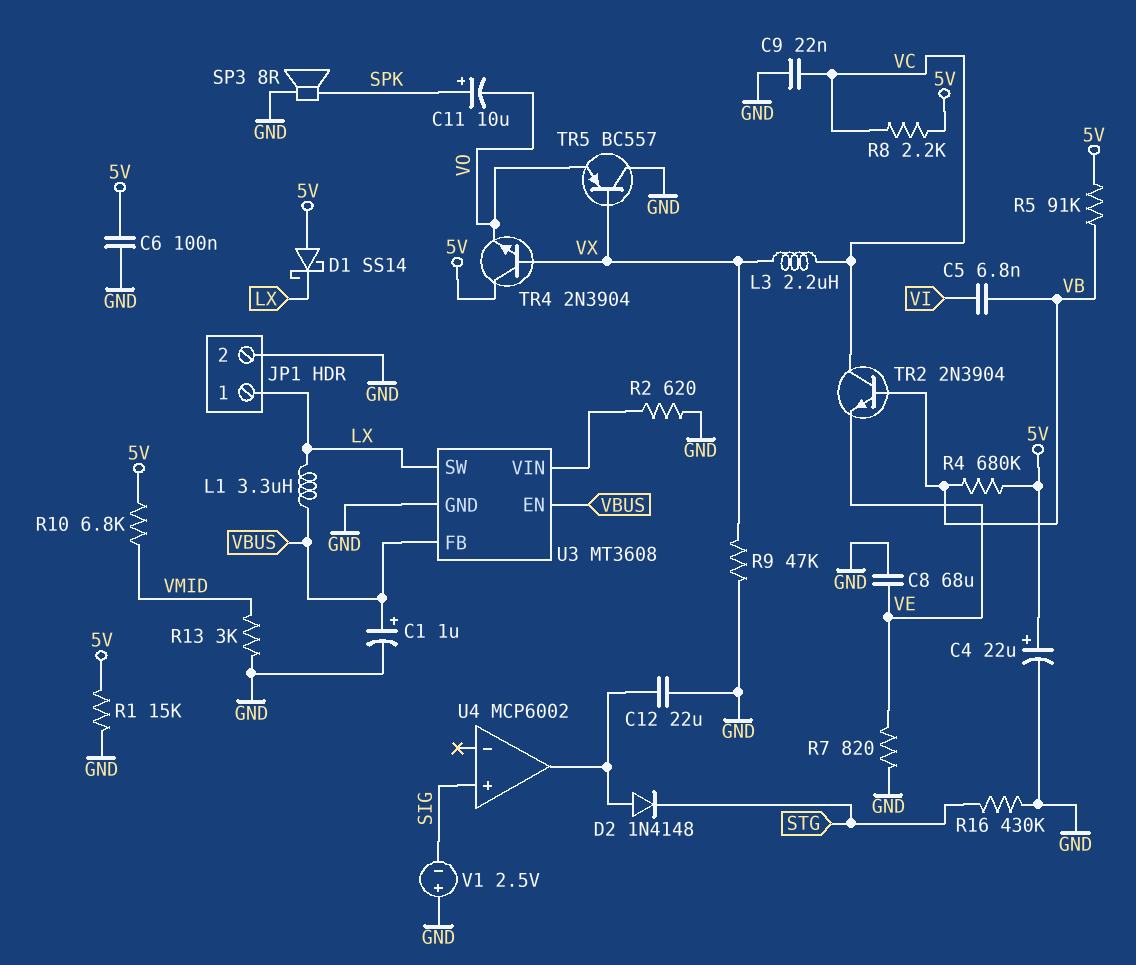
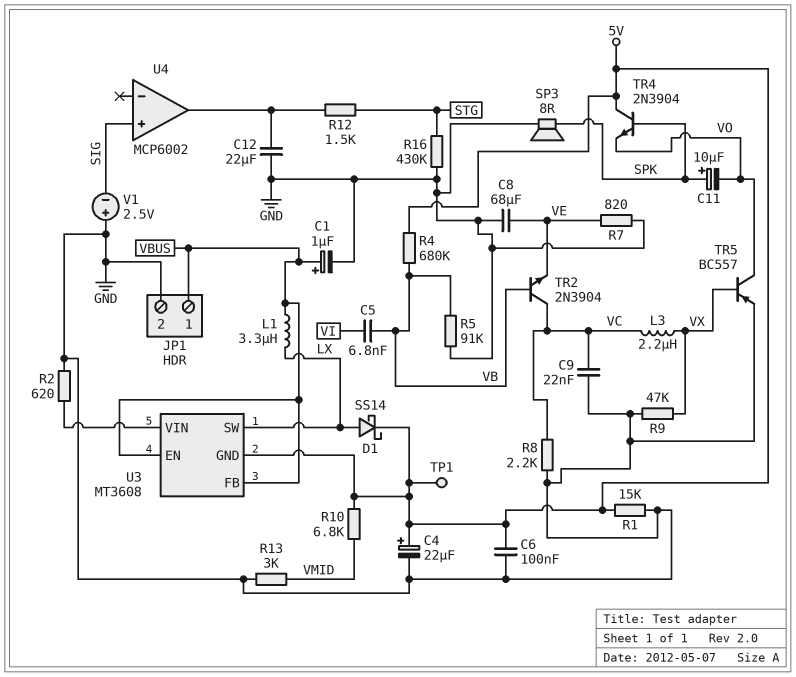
D1: schottky SS14 (A 5V, K LX) -> schottky SS14 (A LX, K 5V)
D2: diode 1N4148 (A U4/out, K STG) -> none
JP1 pin 1: LX -> VBUS
R5: 91k (5V, VB) -> 91k (GND, VB)
R8: 2.2k (5V, VC) -> 2.2k (GND, VC)
R12: none -> 1.5k (STG, U4/out)
TP1: none -> test point (5V)
TR4: NPN 2N3904 (B VX, C 5V, E VO) -> NPN 2N3904 (B SPK, C 5V, E VO)
TR5: PNP BC557 (B VX, C GND, E VO) -> PNP BC557 (B VX, C VO, E GND)
U3 pin GND: GND -> 5V

